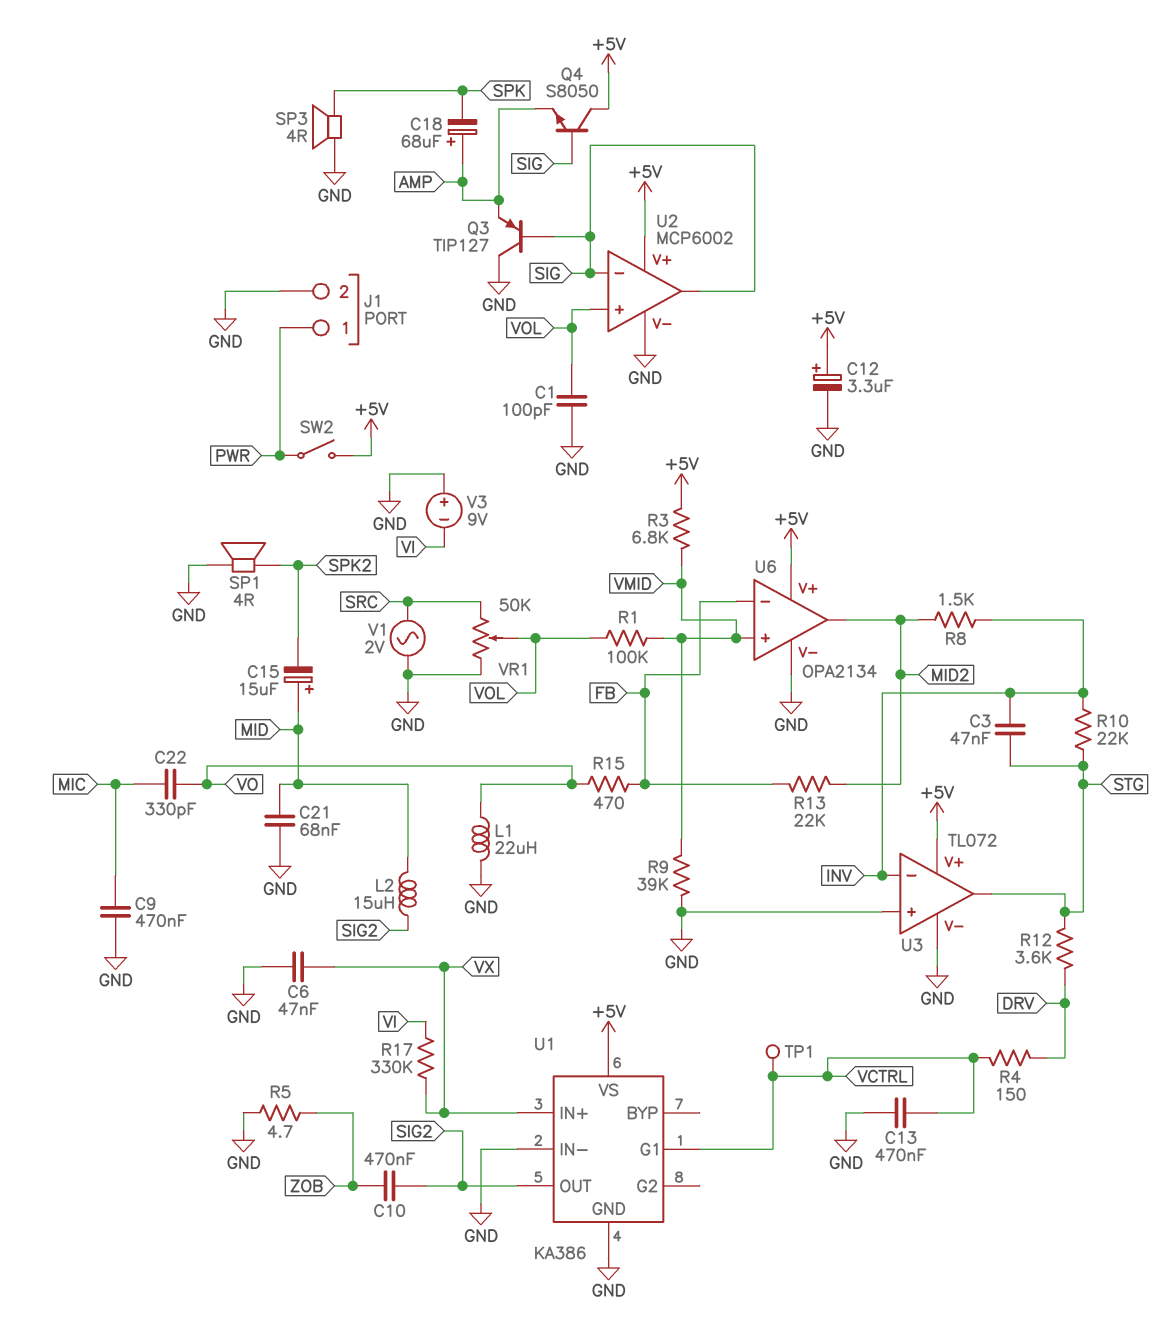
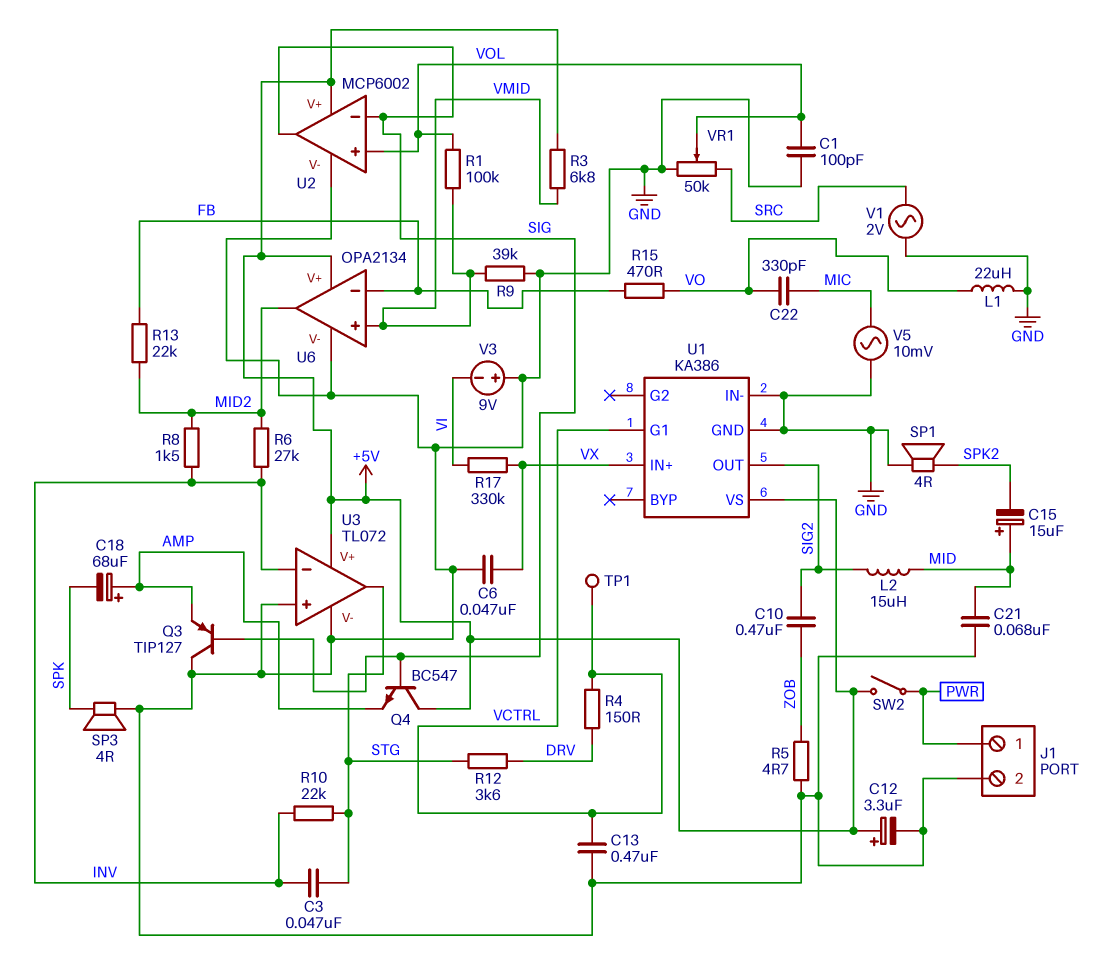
C9: 470nF (GND, MIC) -> none
Q4: NPN S8050 (B SIG, C +5V, E AMP) -> NPN BC547 (B SIG, C +5V, E AMP)
R6: none -> 27k (INV, MID2)
V5: none -> AC 10mV (GND, MIC)

